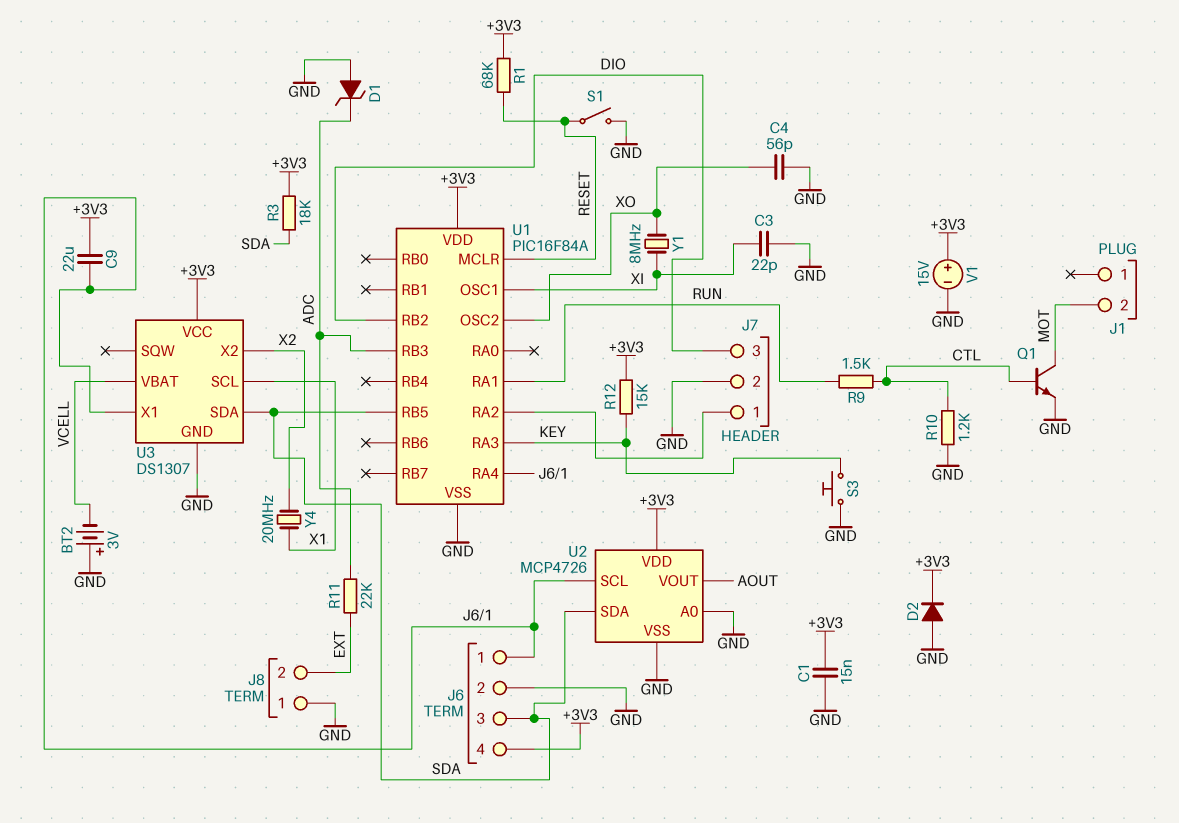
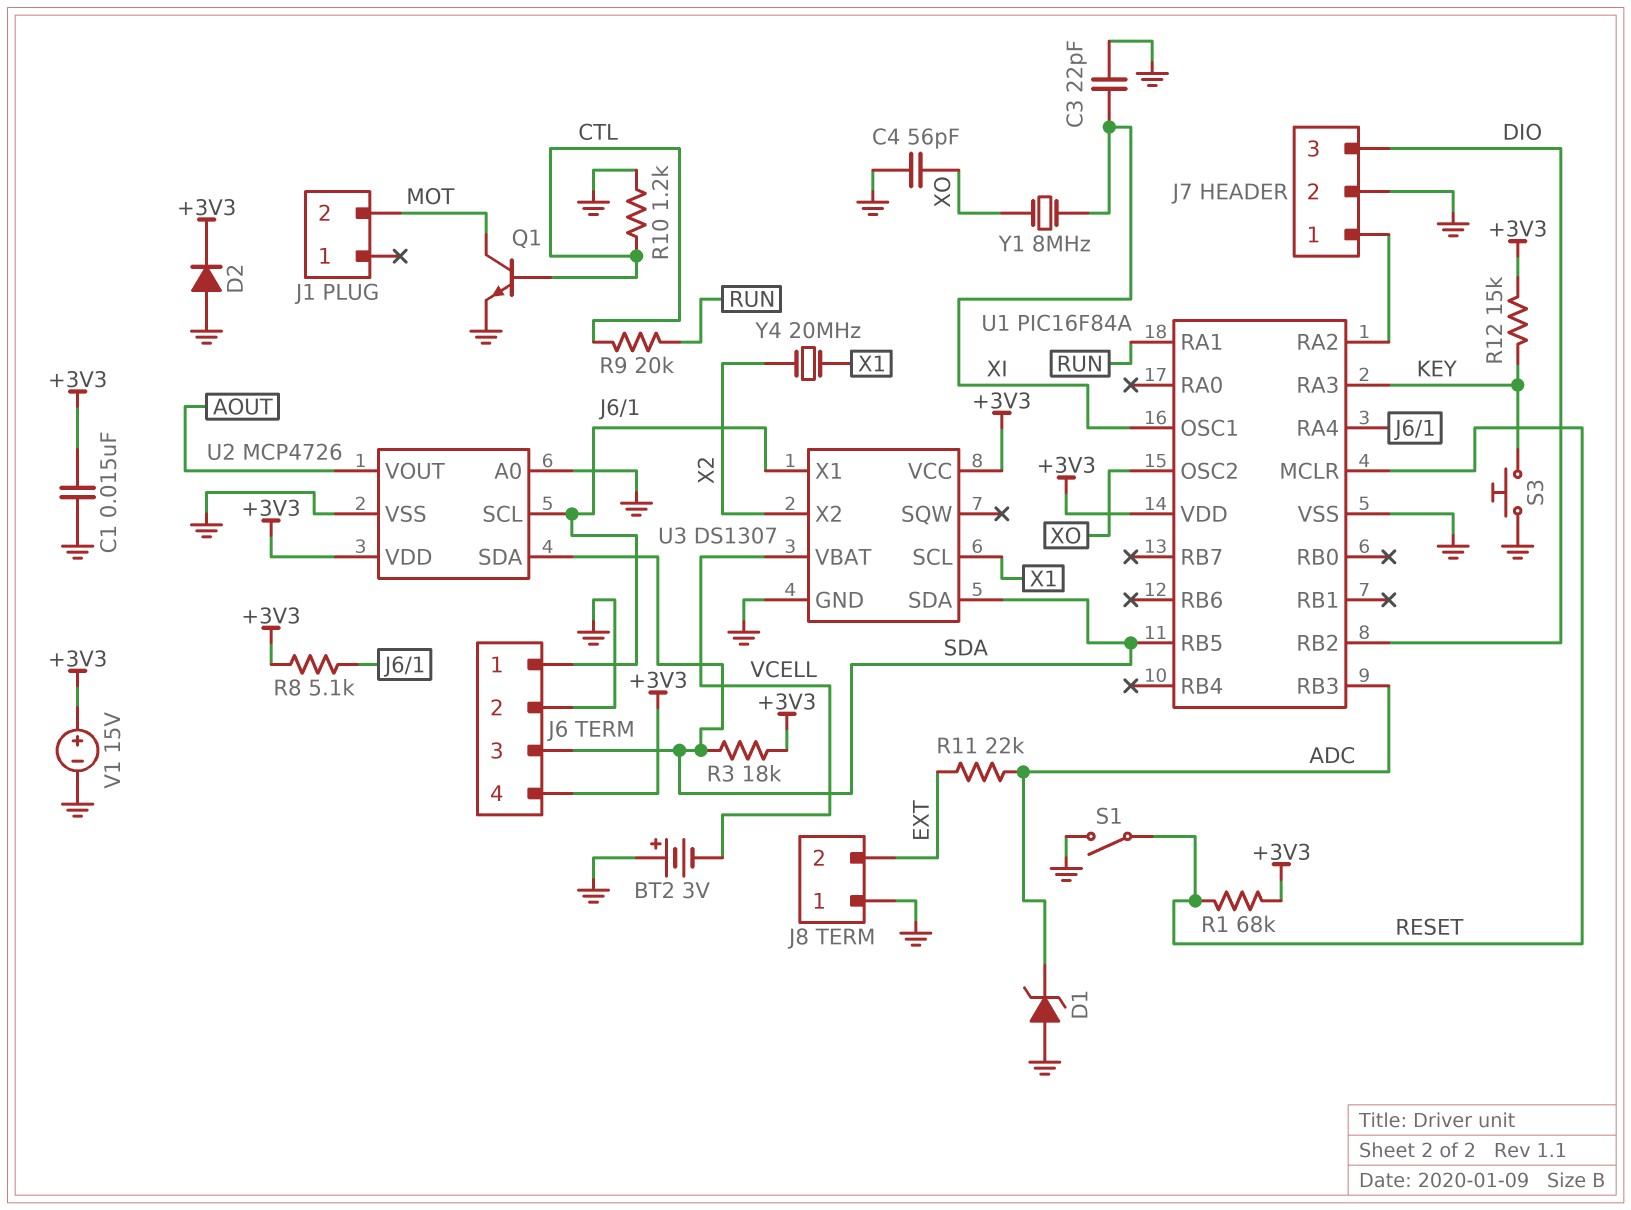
C9: 22uF (+3V3, J6/1) -> none
R8: none -> 5.1k (+3V3, J6/1)
R9: 1.5k (CTL, RUN) -> 20k (CTL, RUN)

